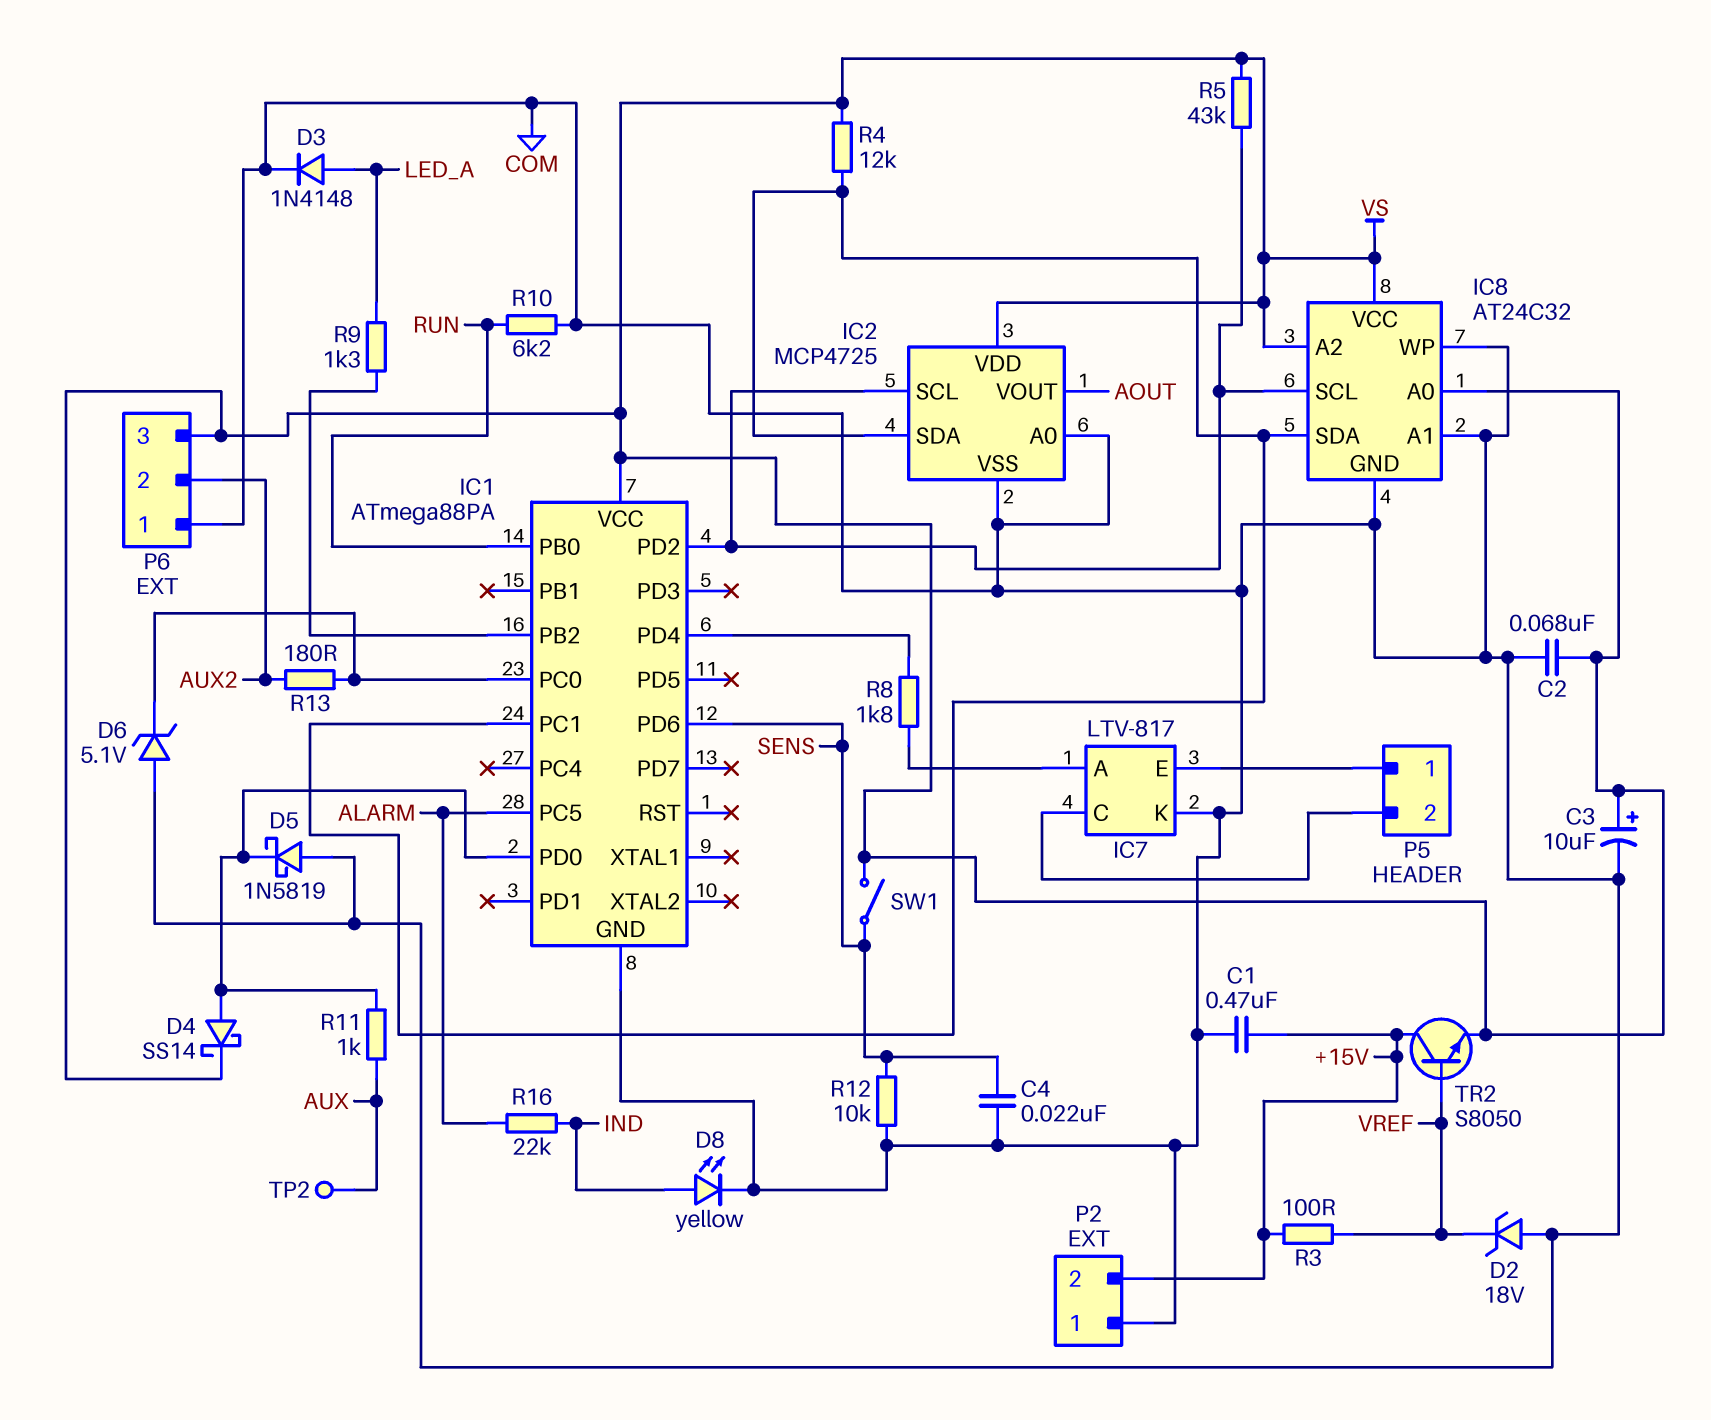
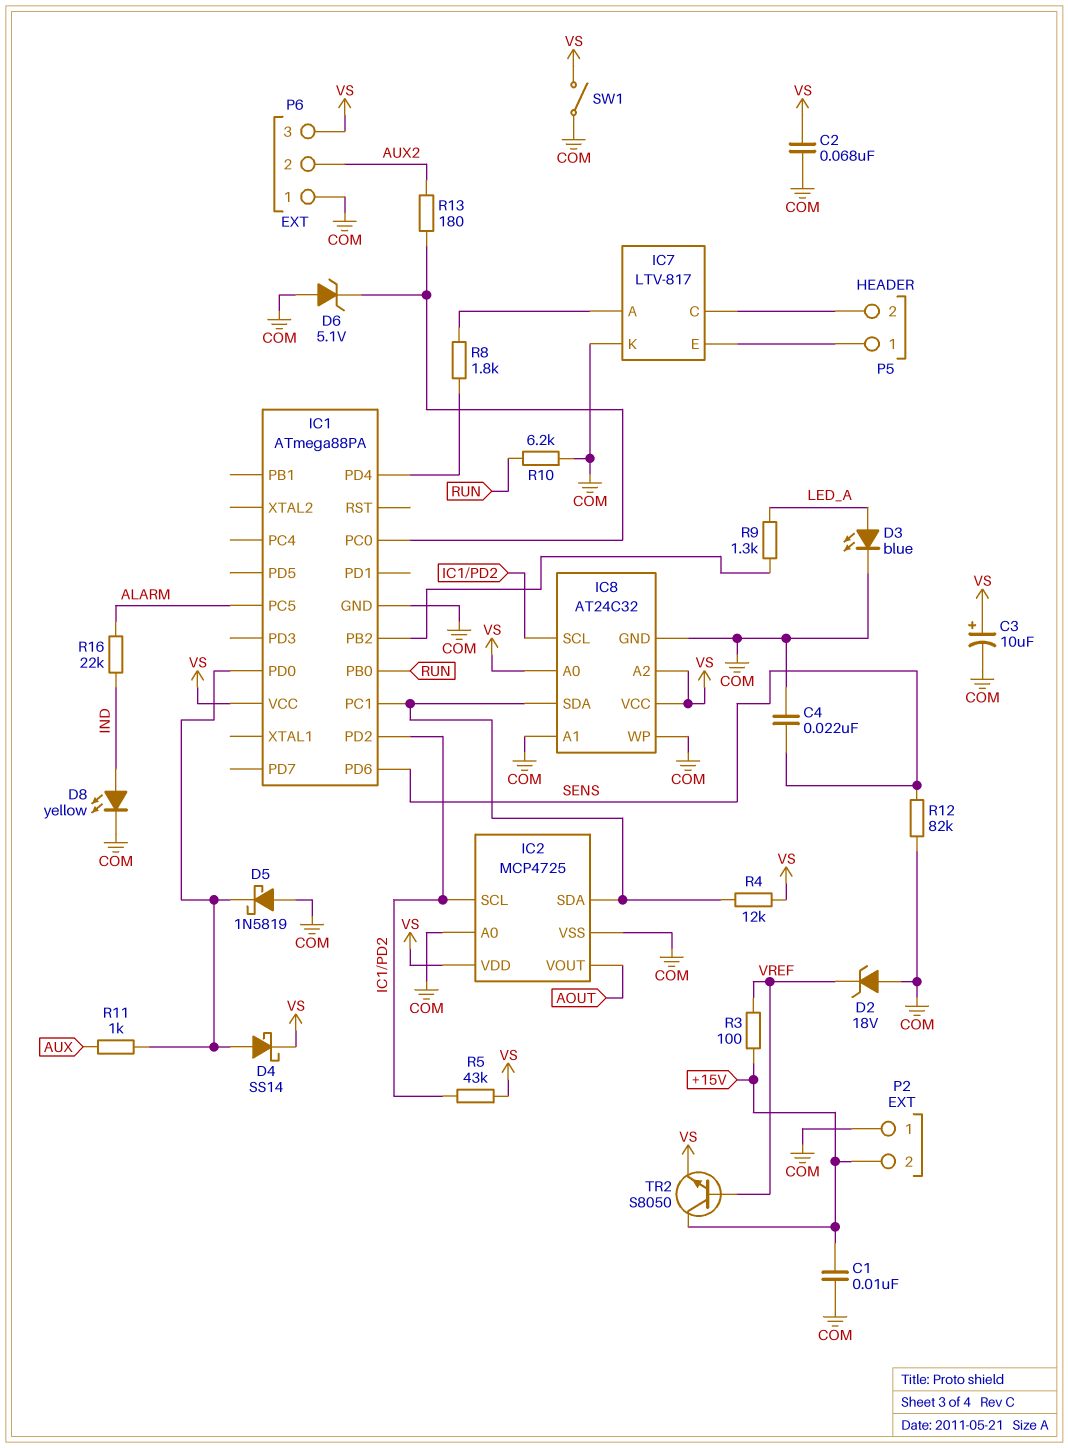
C1: 470nF (+15V, COM) -> 10nF (+15V, COM)
D3: diode 1N4148 (A LED_A, K COM) -> LED blue (A LED_A, K COM)
R12: 10k (COM, SENS) -> 82k (COM, SENS)
SW1: switch (SENS, VS) -> switch (COM, VS)
TP2: test point (AUX) -> none

